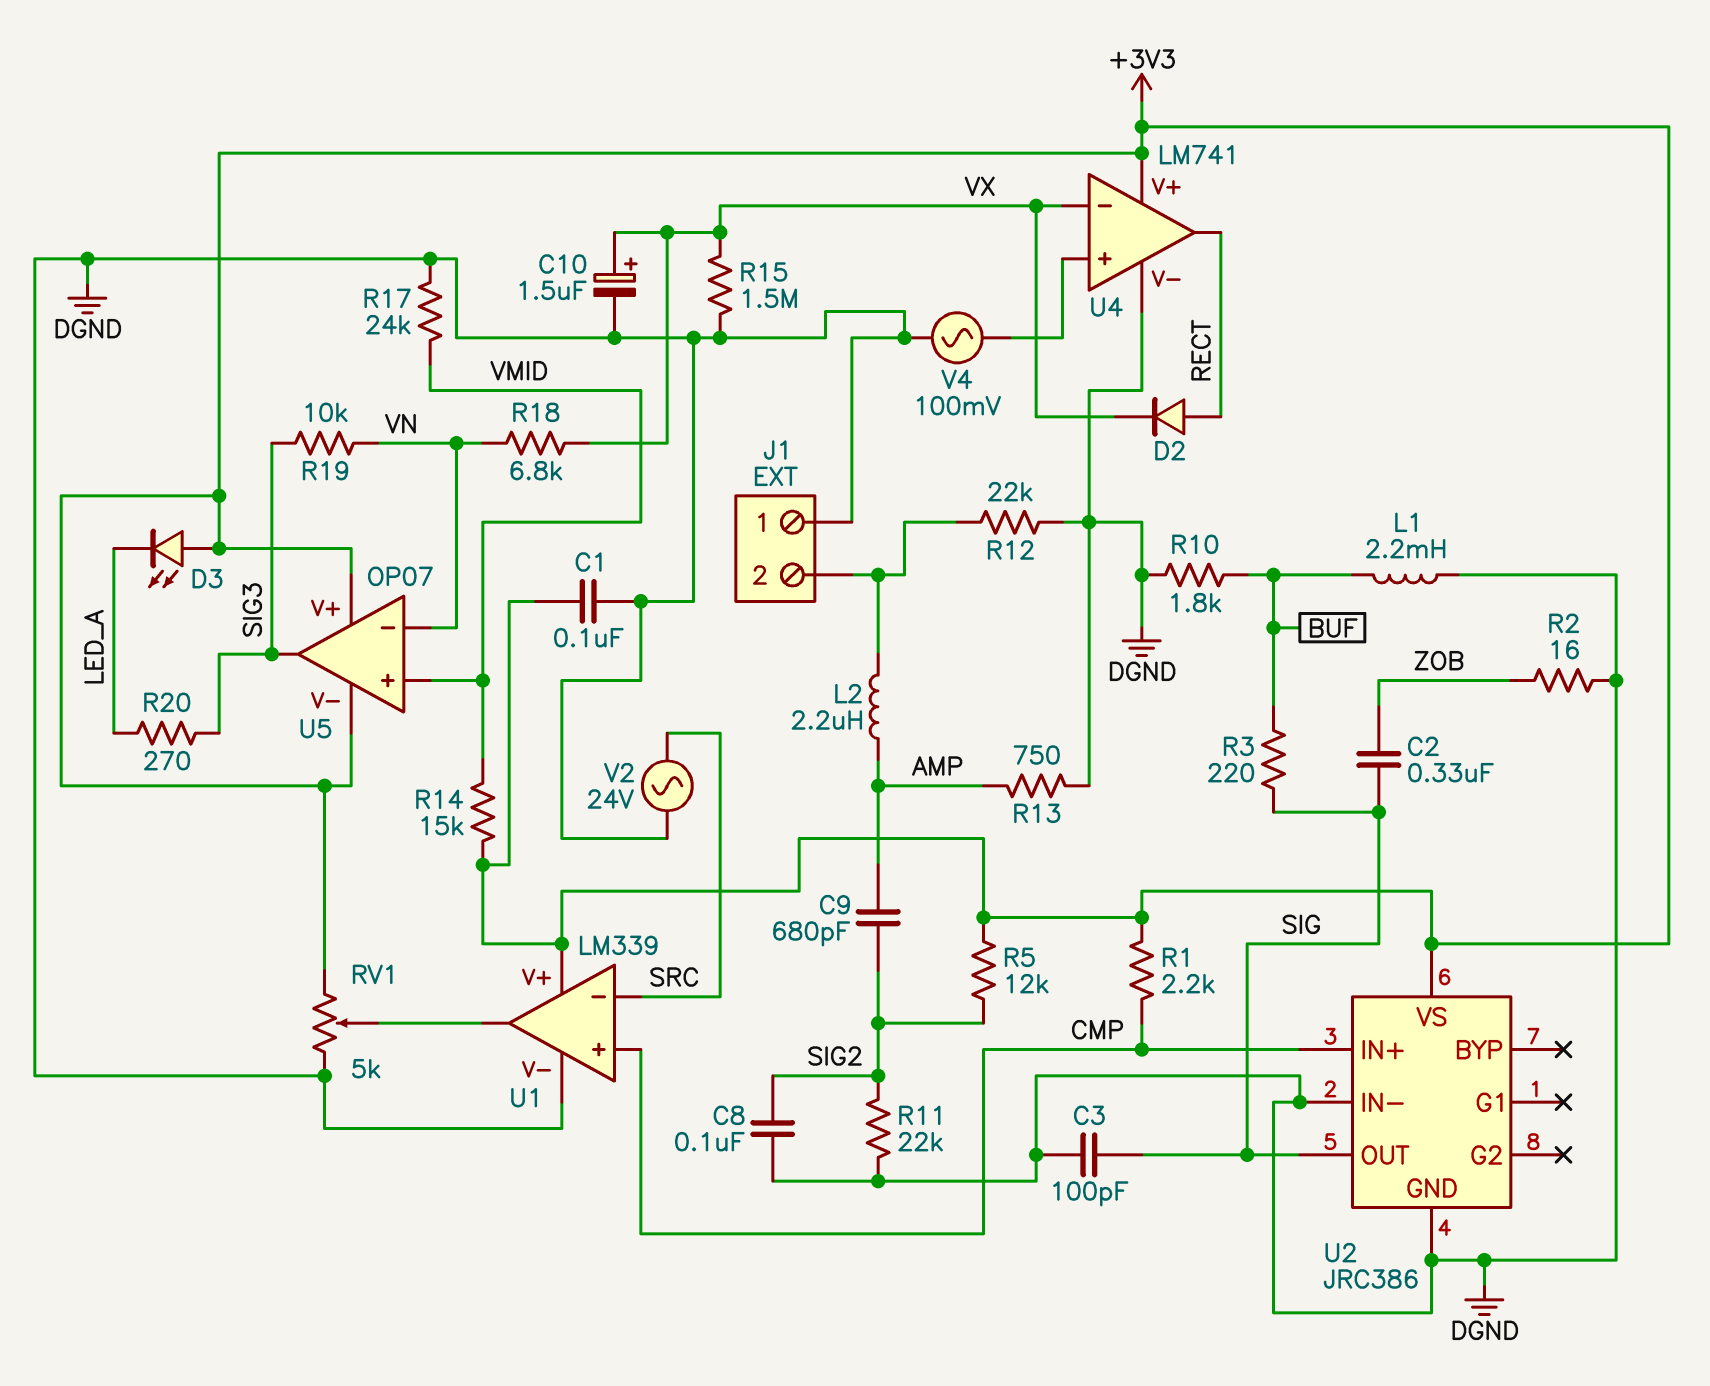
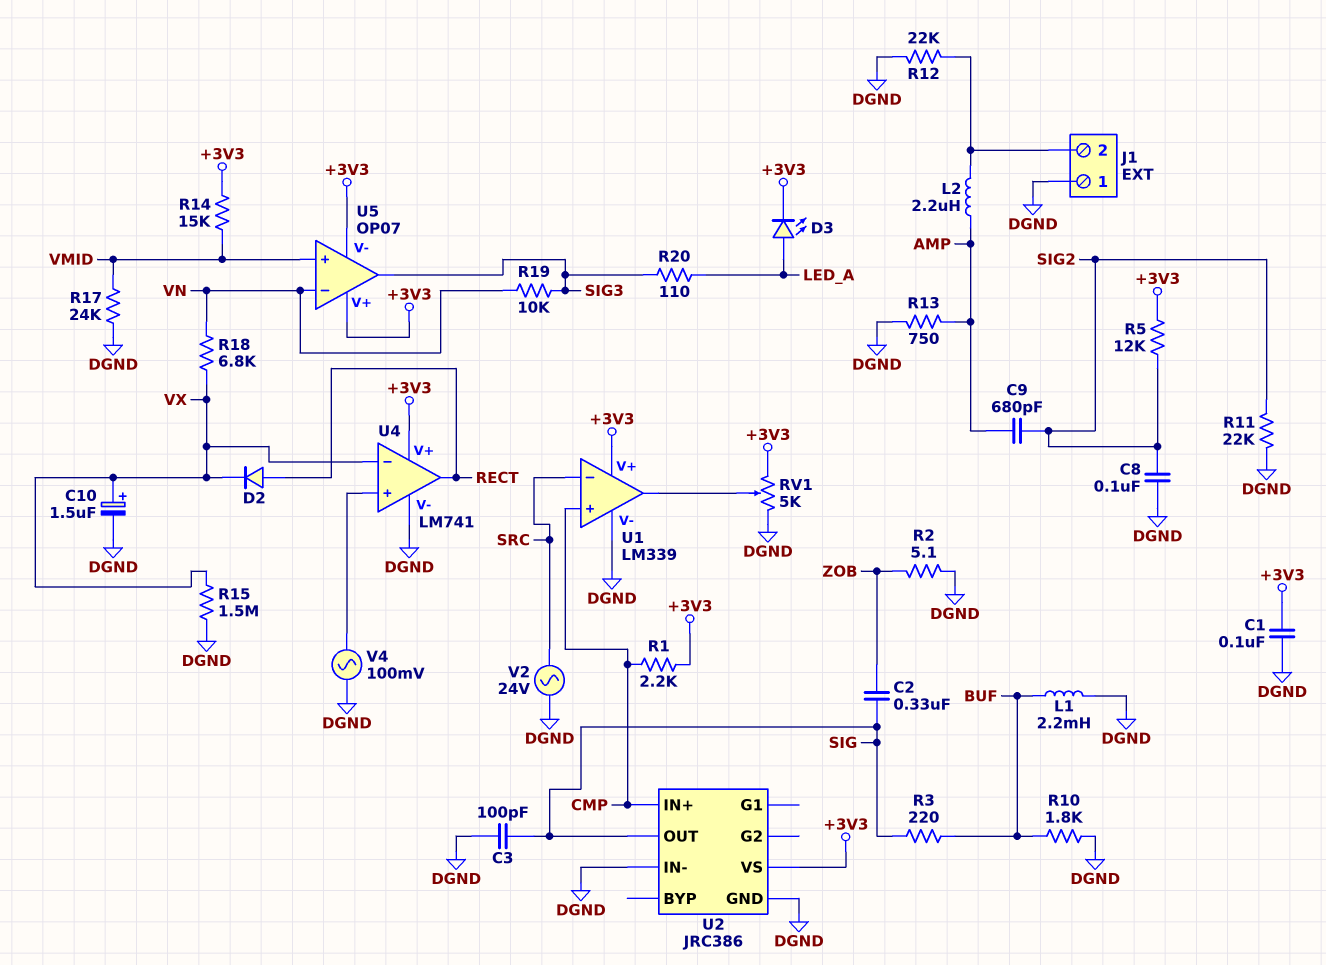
D3: LED (A +3V3, K LED_A) -> LED (A LED_A, K +3V3)
R2: 16 (DGND, ZOB) -> 5.1 (DGND, ZOB)
R20: 270 (LED_A, SIG3) -> 110 (LED_A, SIG3)

